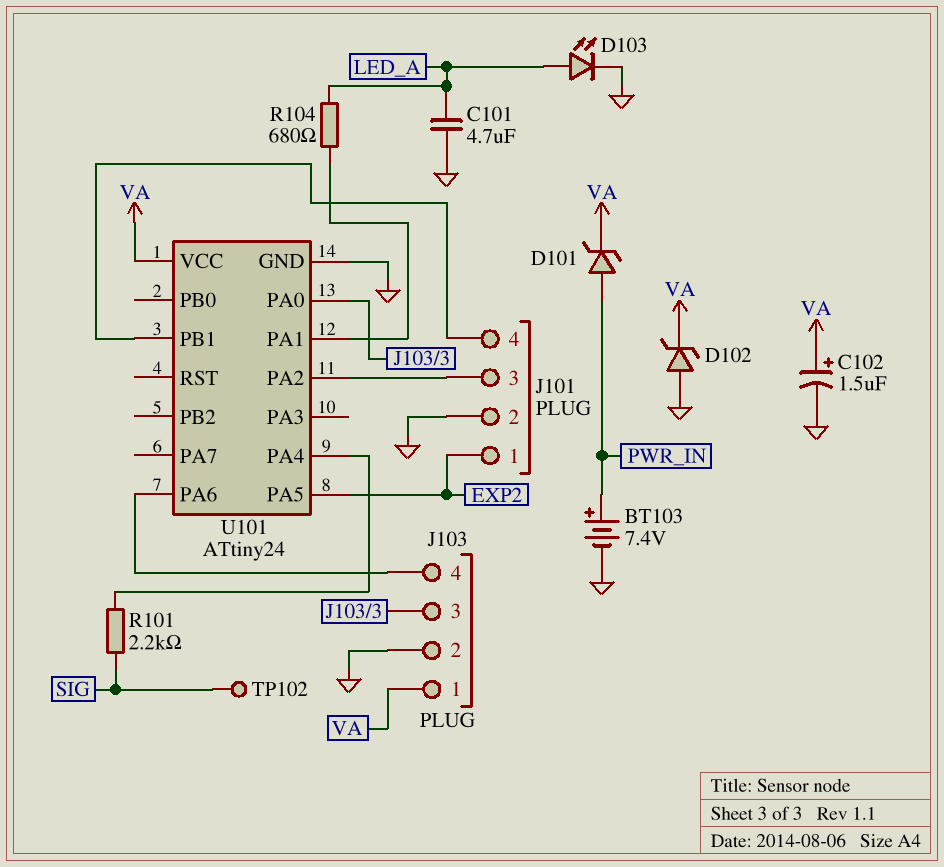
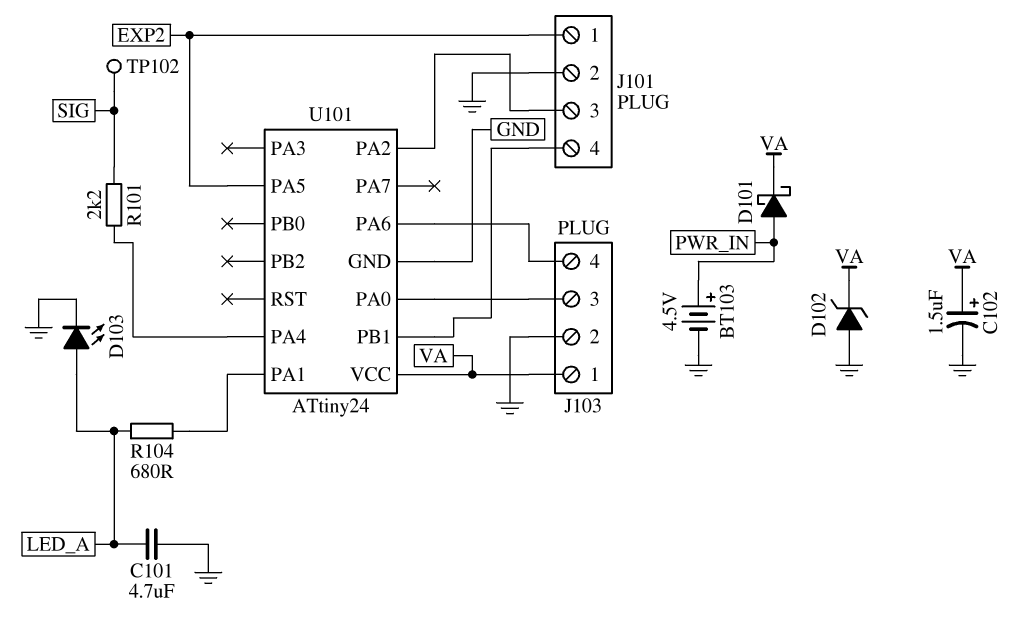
BT103: 7.4V (plus PWR_IN, minus GND) -> 4.5V (plus PWR_IN, minus GND)
D101: zener (A PWR_IN, K VA) -> schottky (A PWR_IN, K VA)

